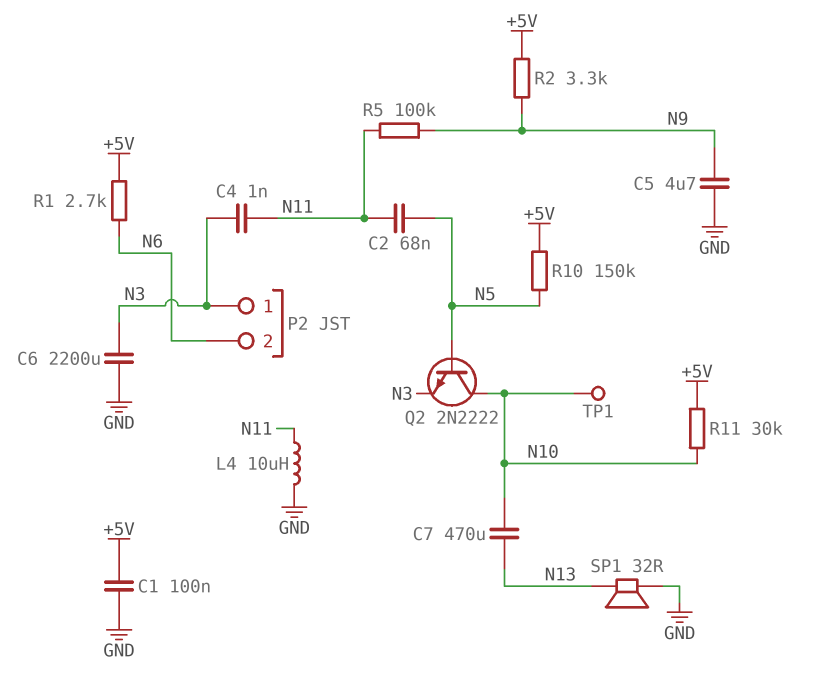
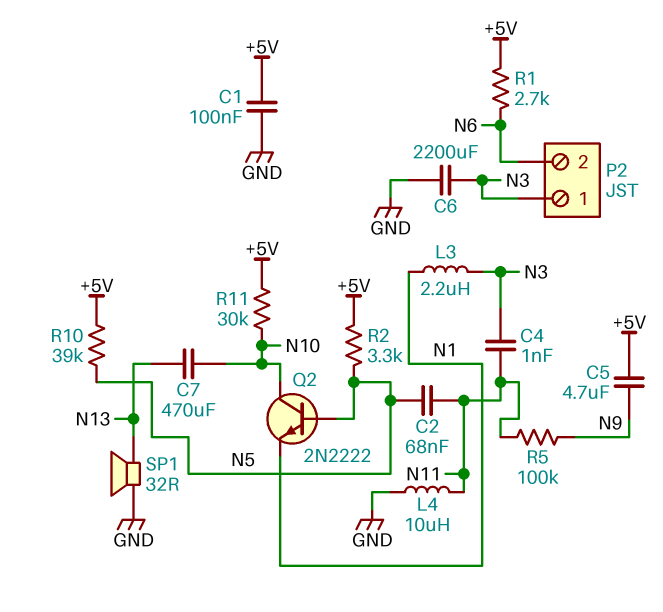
C5: 4.7uF (GND, N9) -> 4.7uF (+5V, N9)
L3: none -> 2.2uH (N1, N3)
Q2: NPN 2N2222 (B N5, C N10, E N3) -> NPN 2N2222 (B N5, C N10, E N1)
R2: 3.3k (+5V, N9) -> 3.3k (+5V, N5)
R10: 150k (+5V, N5) -> 39k (+5V, N5)
TP1: test point (N10) -> none

